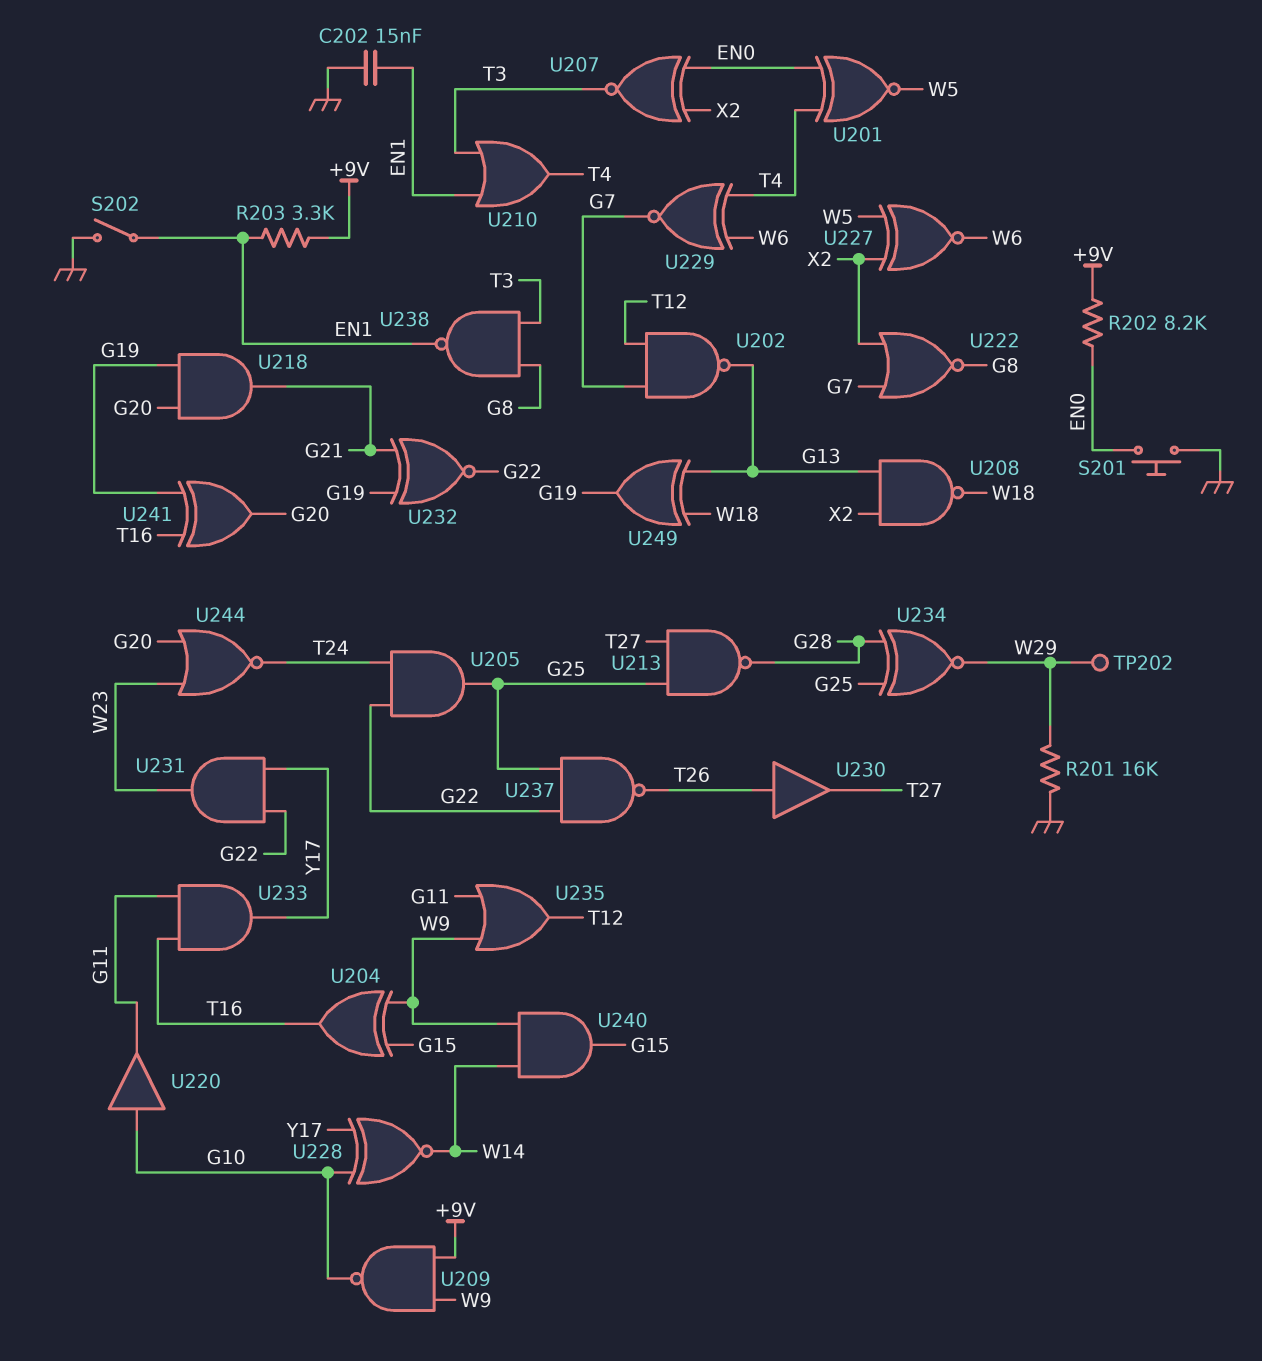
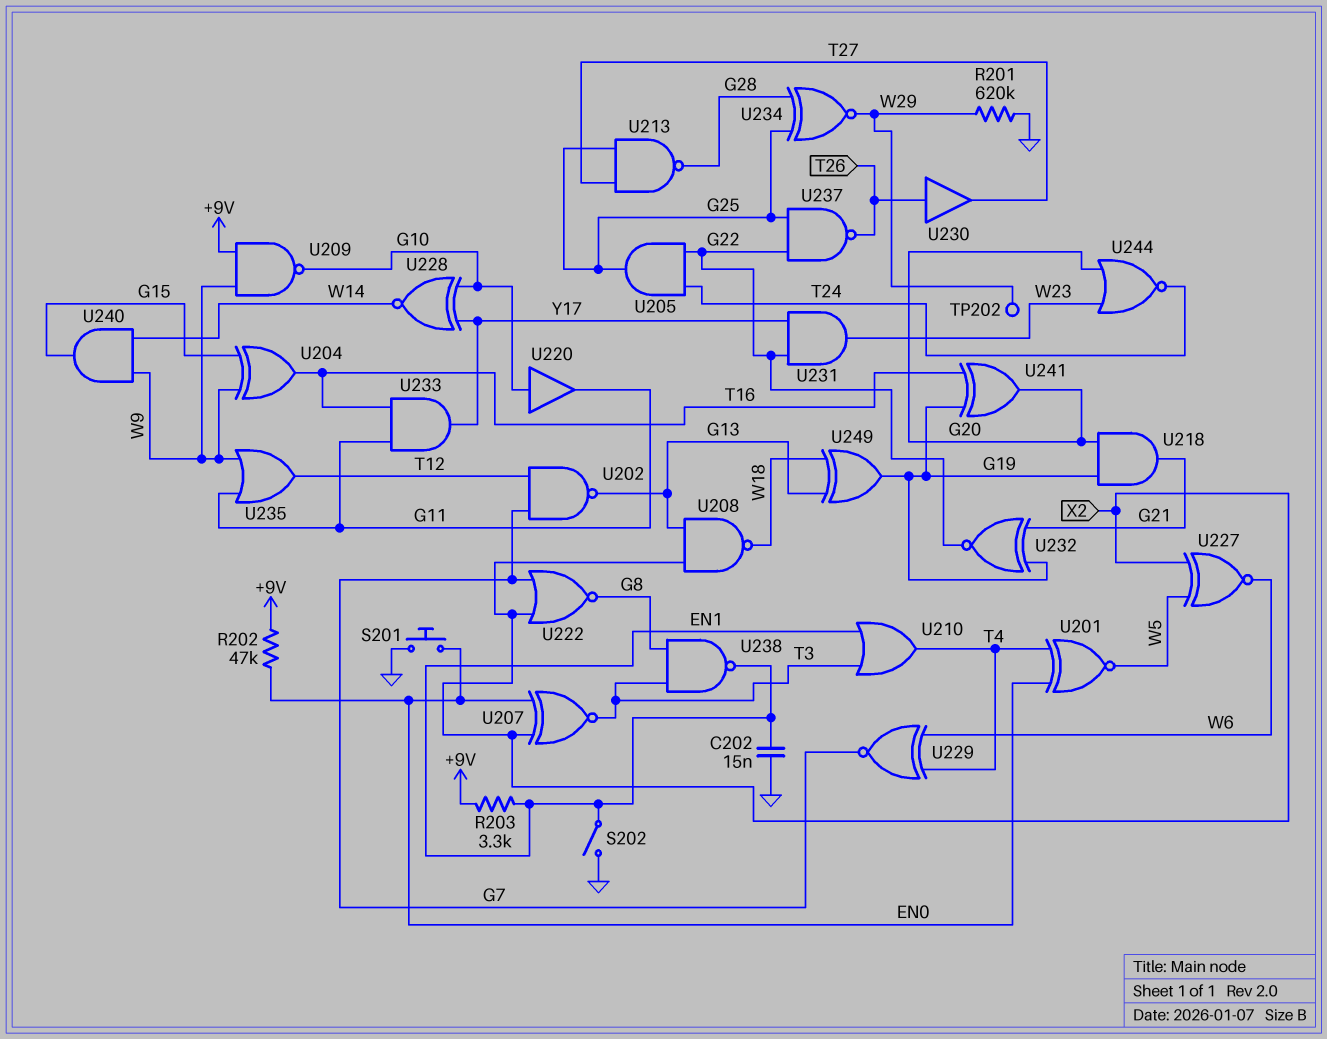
R201: 16k (GND, W29) -> 620k (GND, W29)
R202: 8.2k (+9V, EN0) -> 47k (+9V, EN0)

